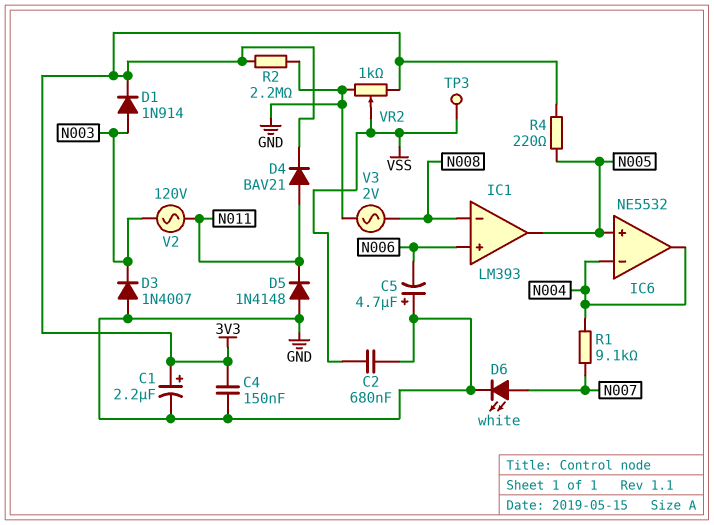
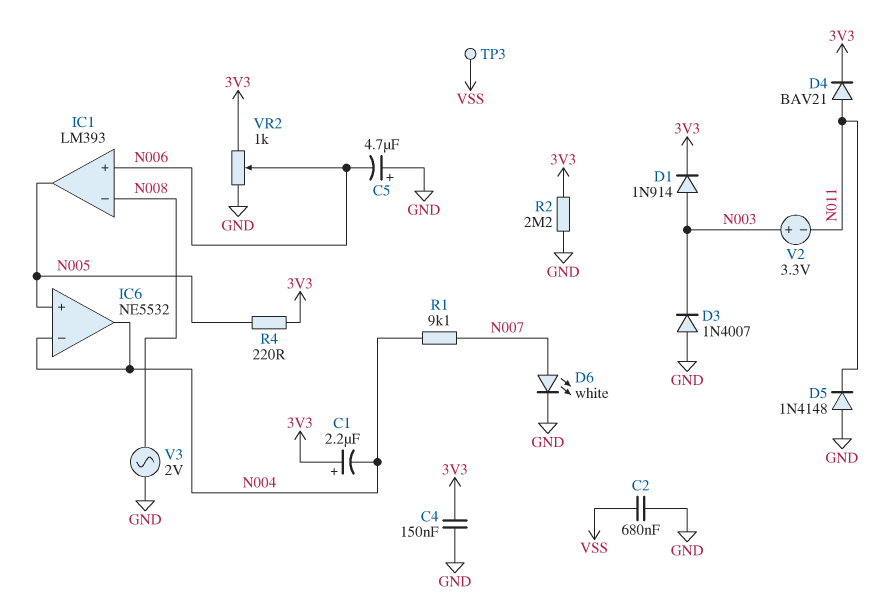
C1: 2.2uF (plus 3V3, minus GND) -> 2.2uF (plus 3V3, minus N004)
V2: AC 120V (N003, N011) -> 3.3V (plus N003, minus N011)
VR2: 1k (3V3, GND, wiper VSS) -> 1k (3V3, GND, wiper N006)

